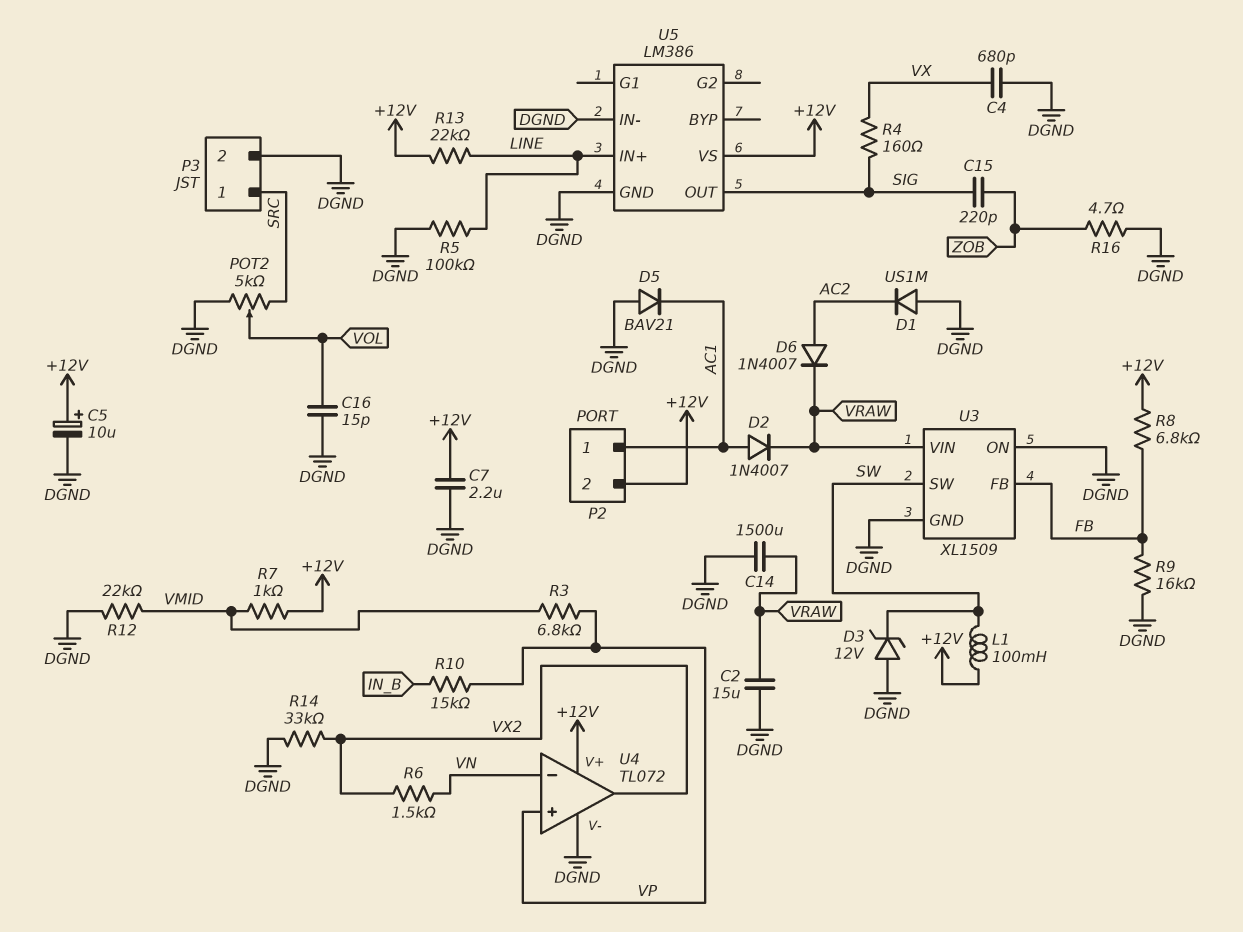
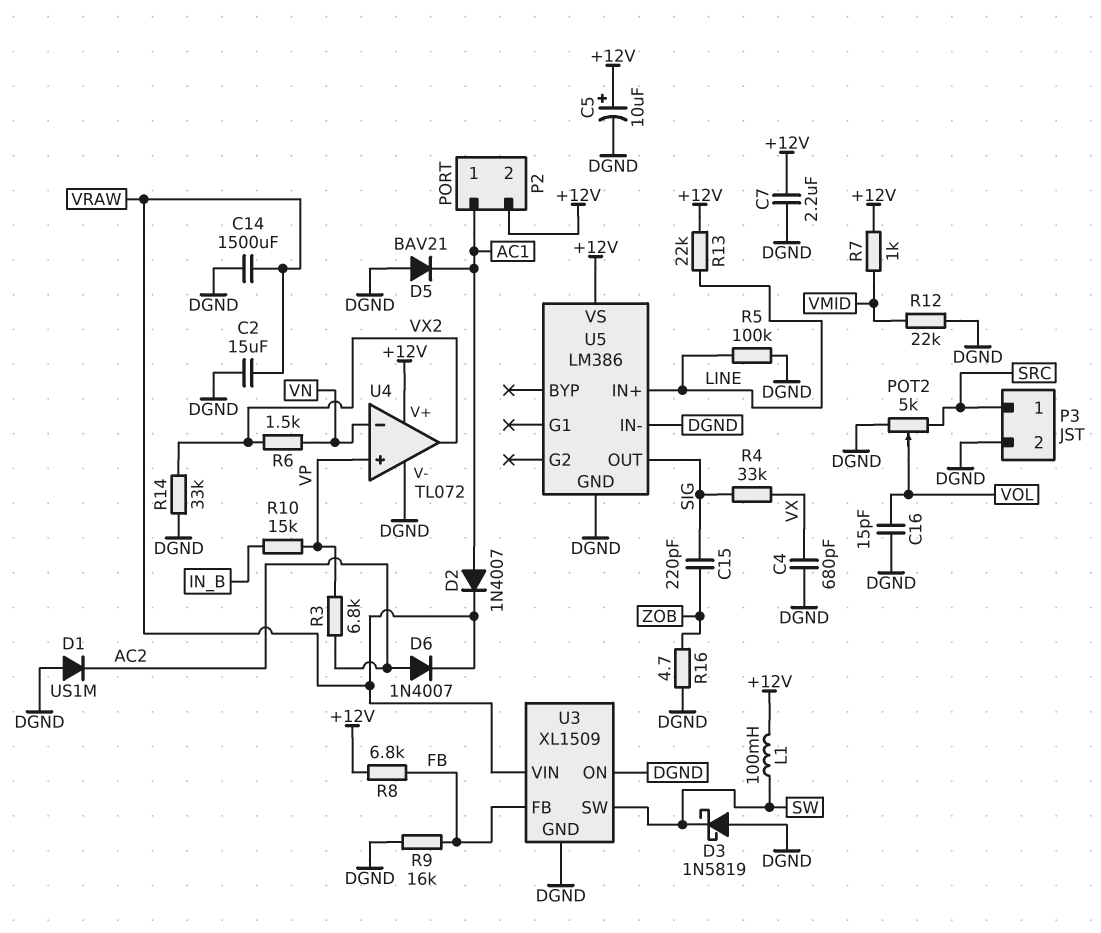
D3: zener 12V (A DGND, K SW) -> schottky 1N5819 (A DGND, K SW)
R3: 6.8k (VMID, VP) -> 6.8k (AC2, VP)
R4: 160 (SIG, VX) -> 33k (SIG, VX)

